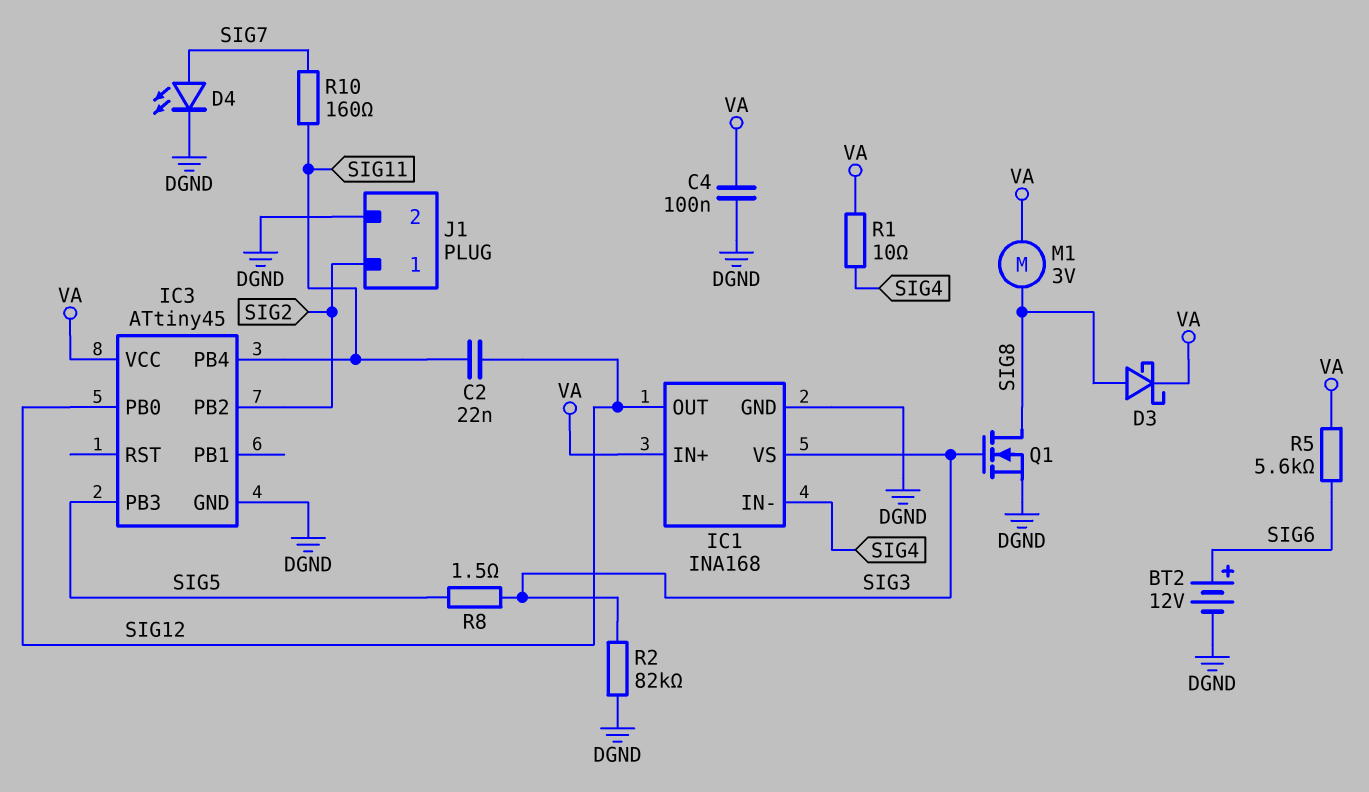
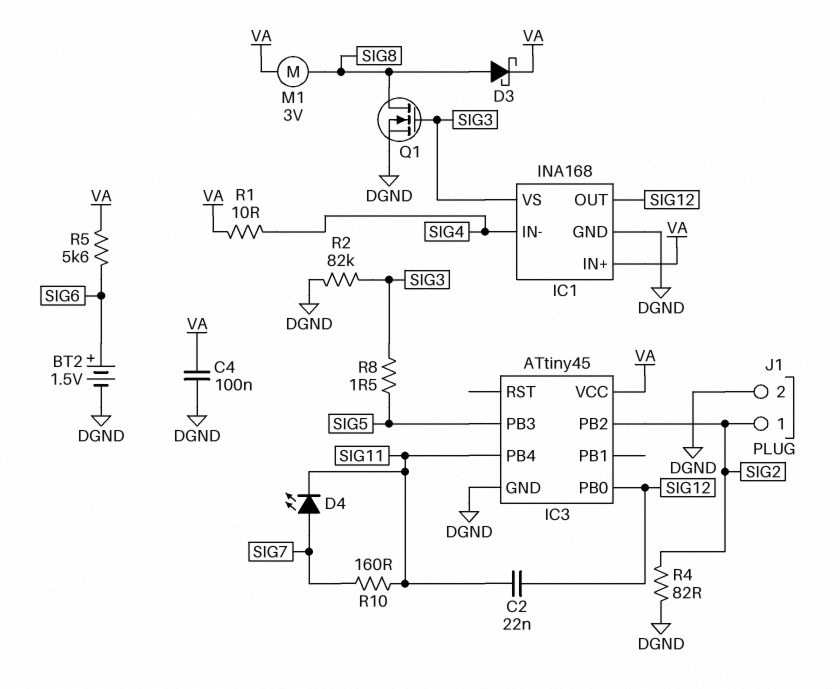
BT2: 12V (plus SIG6, minus DGND) -> 1.5V (plus SIG6, minus DGND)
D4: LED (A SIG7, K DGND) -> LED (A SIG7, K SIG11)
R4: none -> 82 (DGND, SIG2)

